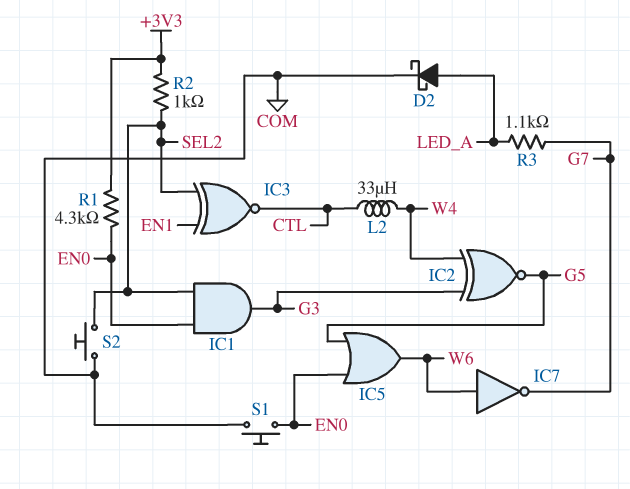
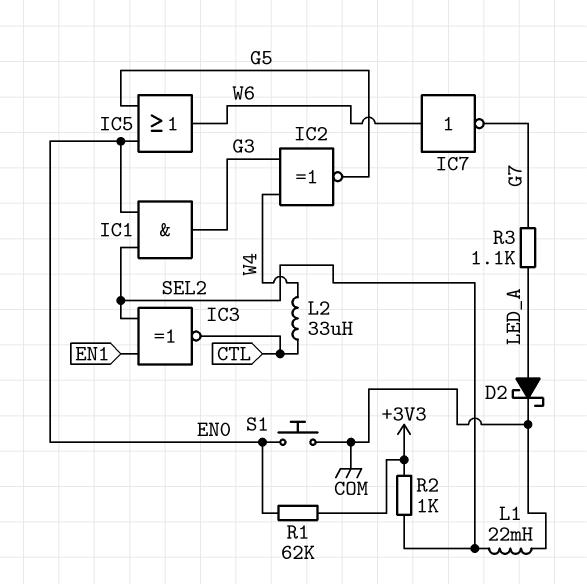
L1: none -> 22mH (COM, SEL2)
R1: 4.3k (+3V3, EN0) -> 62k (+3V3, EN0)
S2: button (COM, SEL2) -> none

